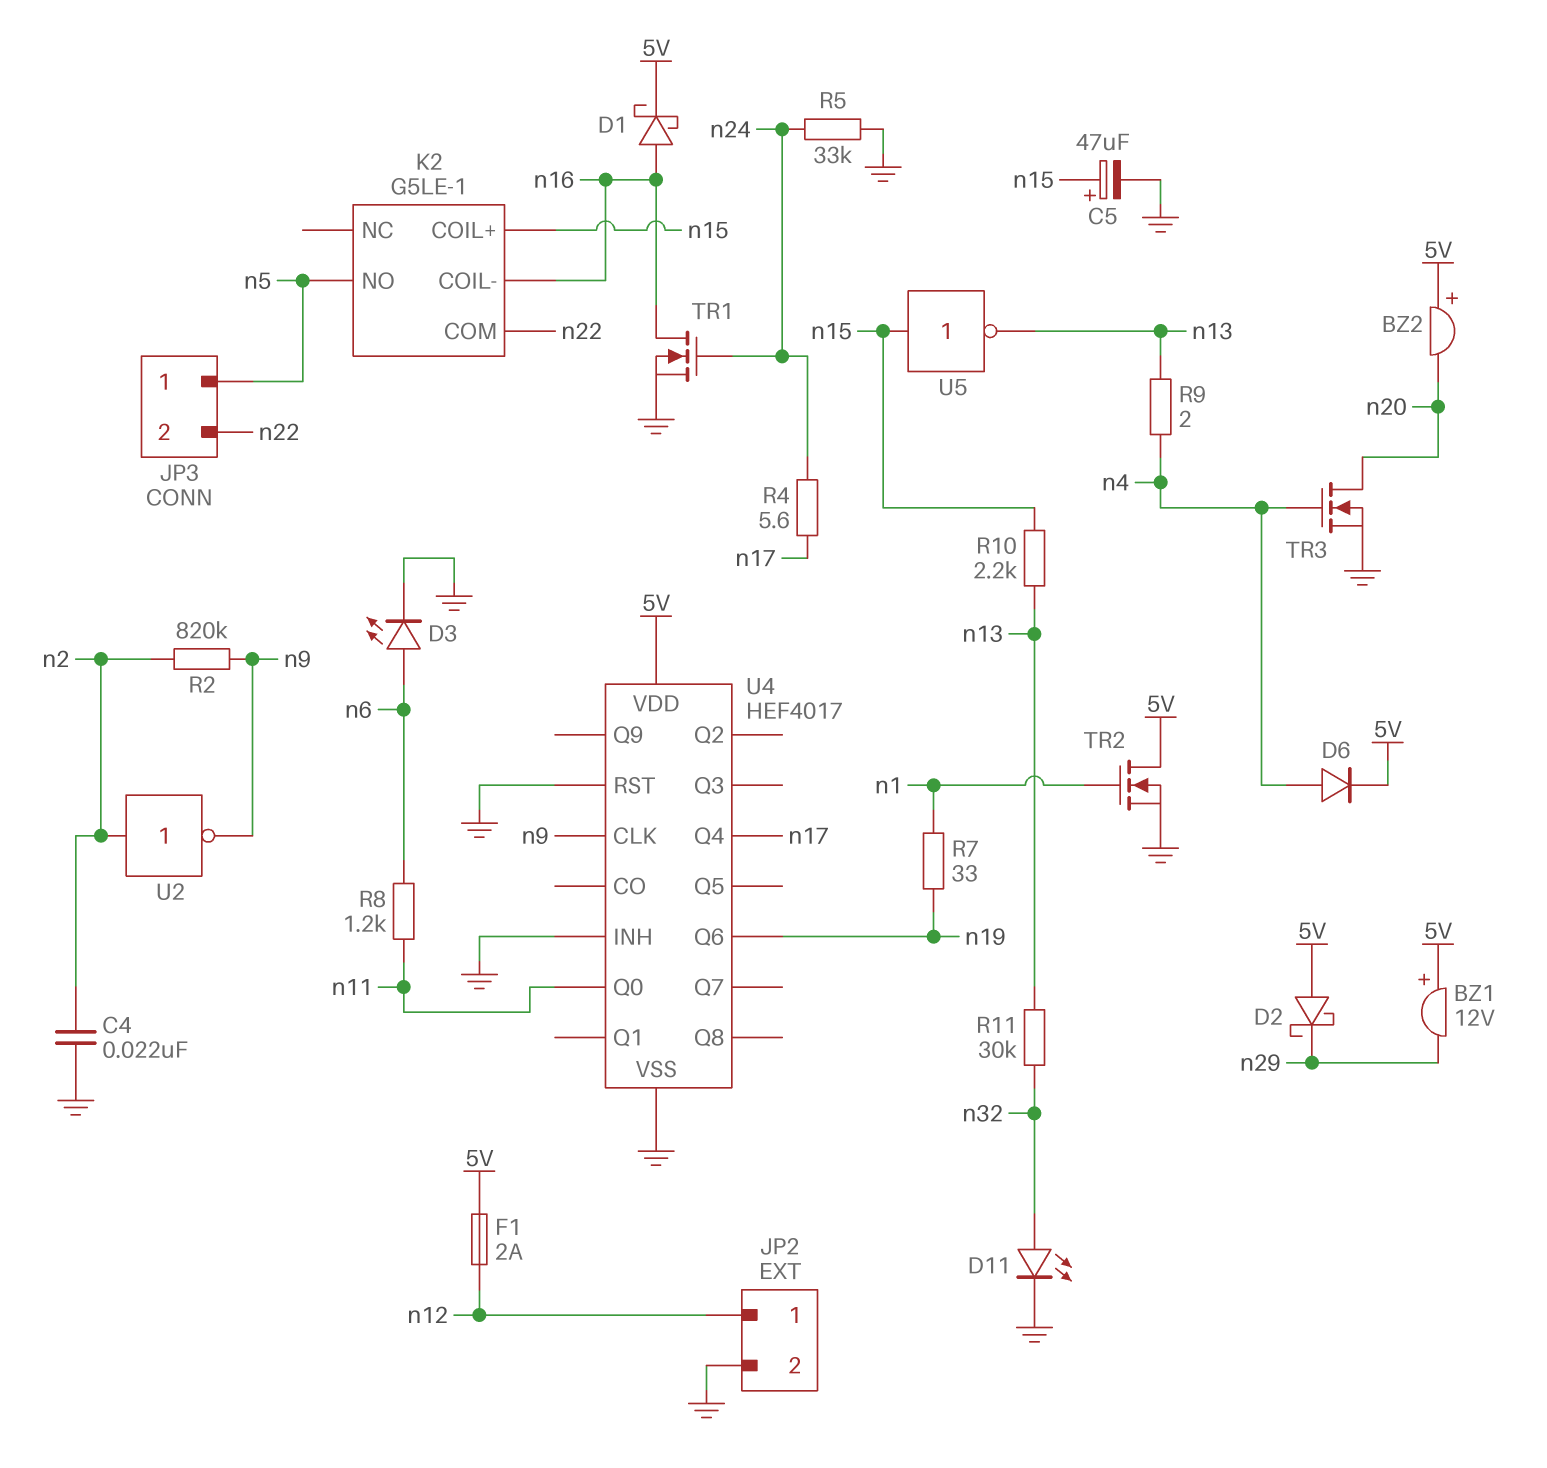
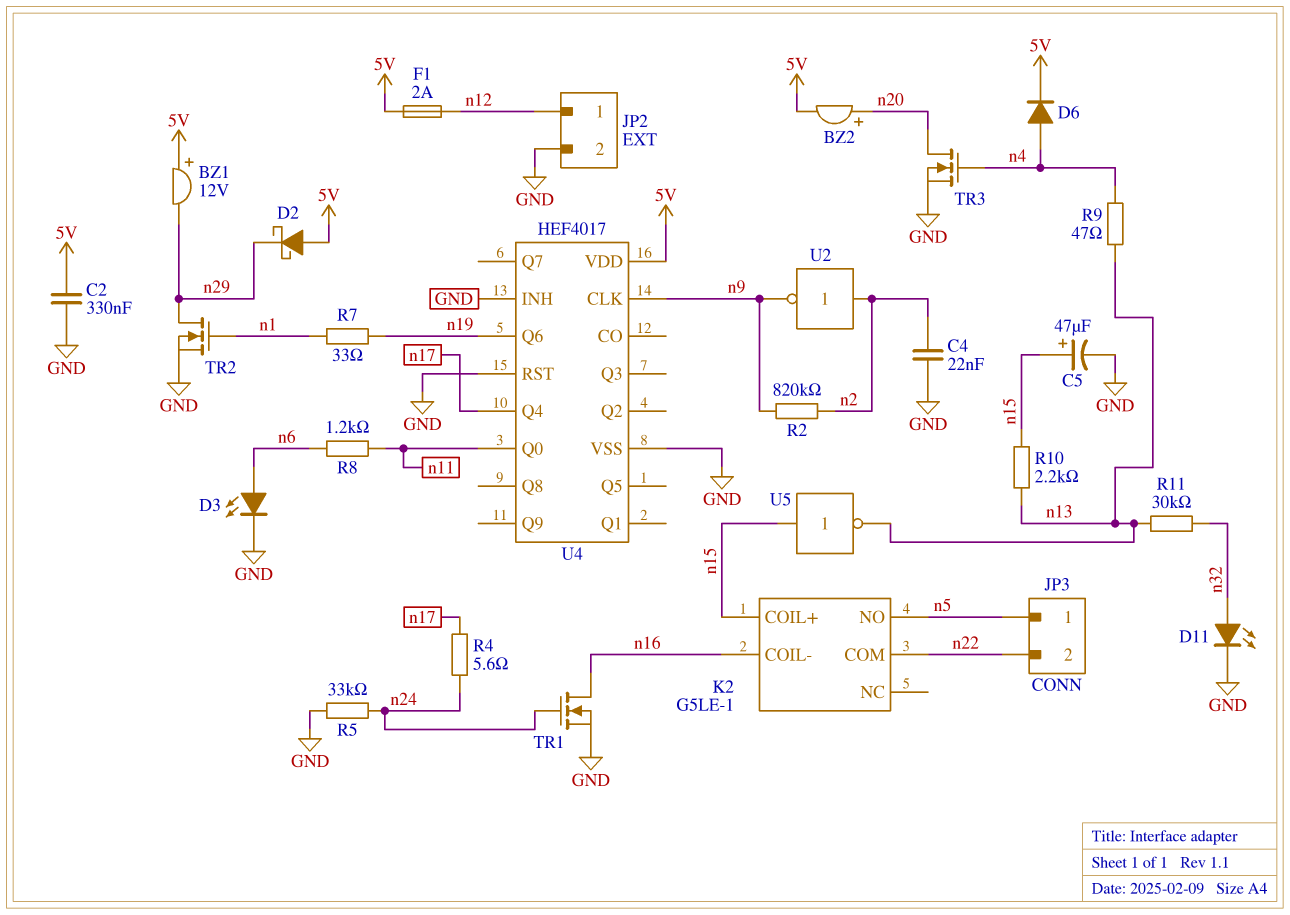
BZ2: buzzer (plus 5V, minus n20) -> buzzer (plus n20, minus 5V)
C2: none -> 330nF (5V, GND)
D1: schottky (A n16, K 5V) -> none
R9: 2 (n4, n13) -> 47 (n4, n13)
TR2: NMOS (G n1, D 5V, S GND) -> NMOS (G n1, D n29, S GND)

